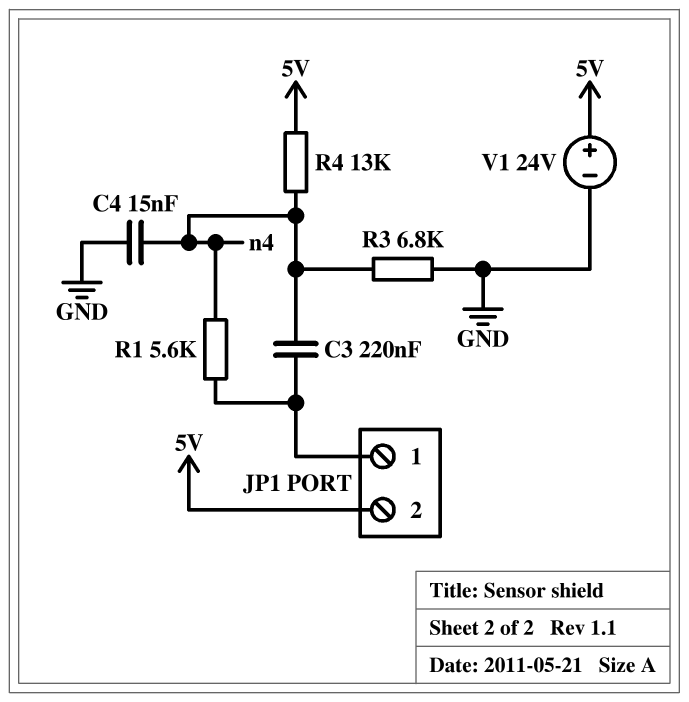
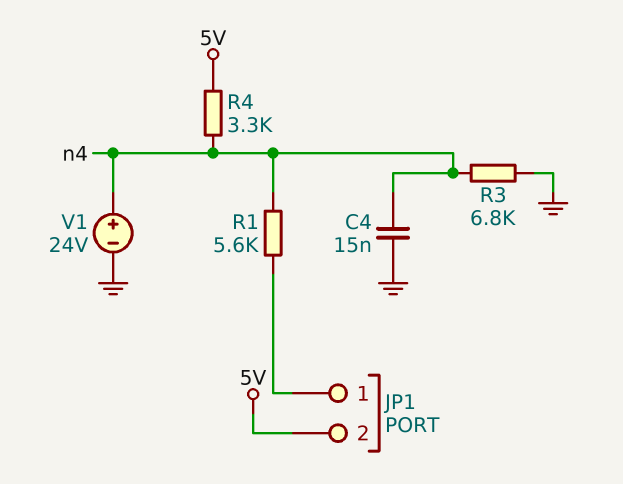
C3: 220nF (JP1/1, n4) -> none
R4: 13k (5V, n4) -> 3.3k (5V, n4)
V1: 24V (plus 5V, minus GND) -> 24V (plus n4, minus GND)

